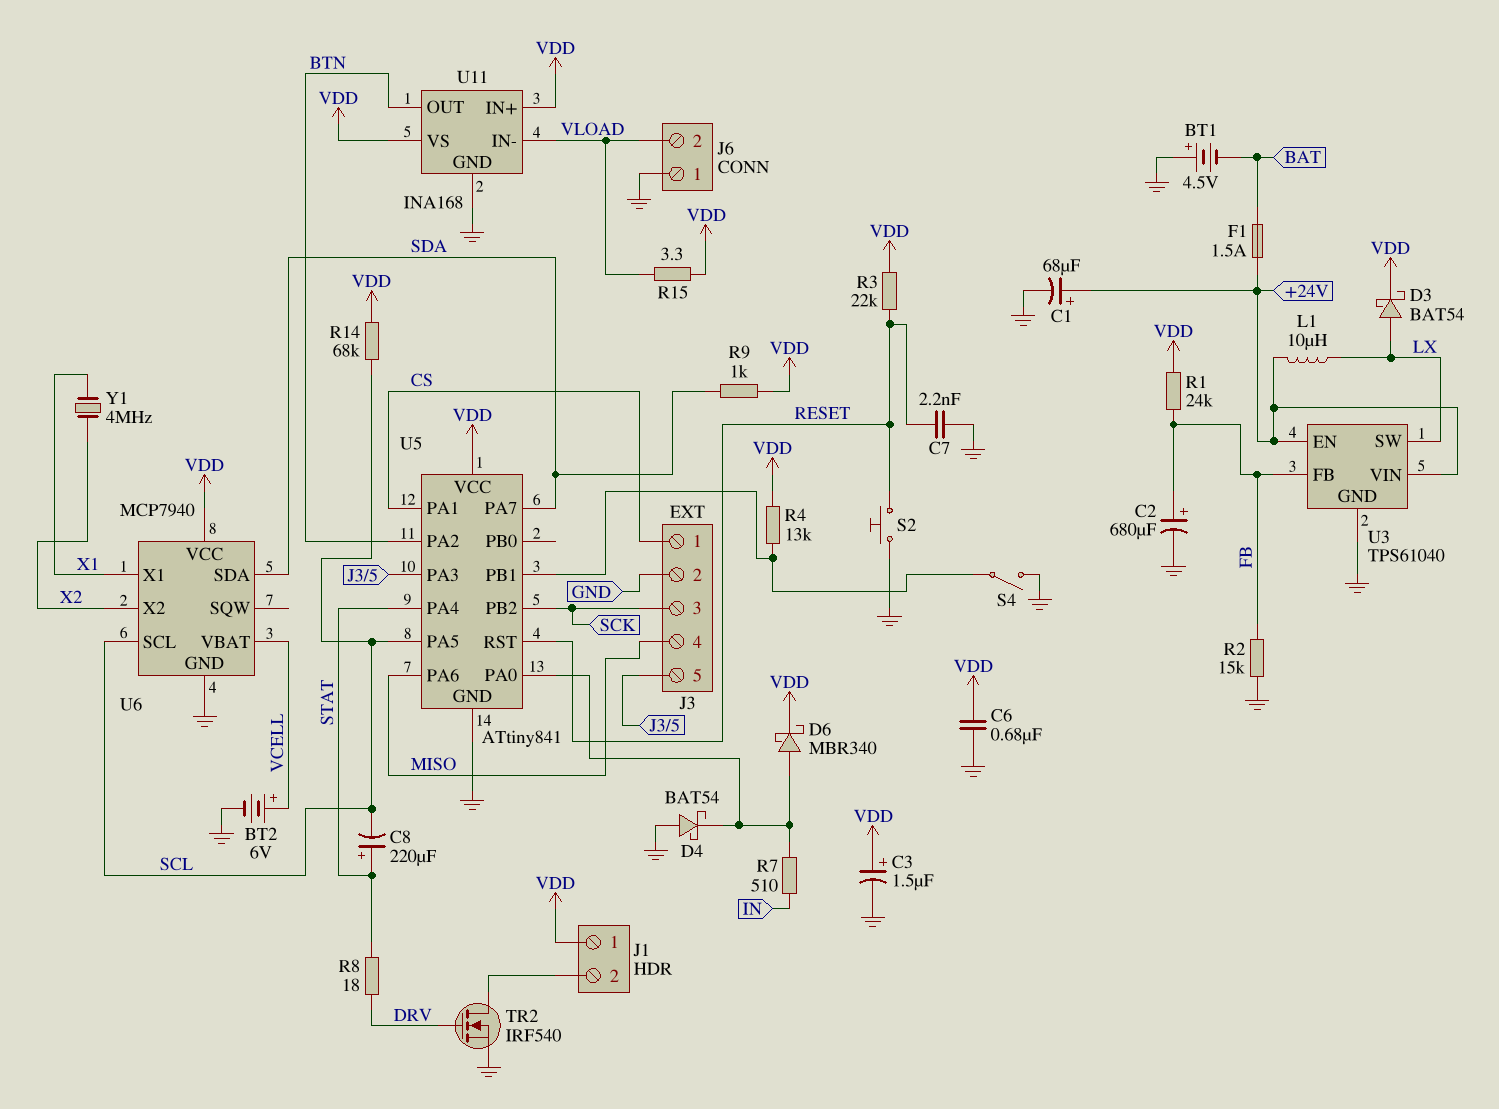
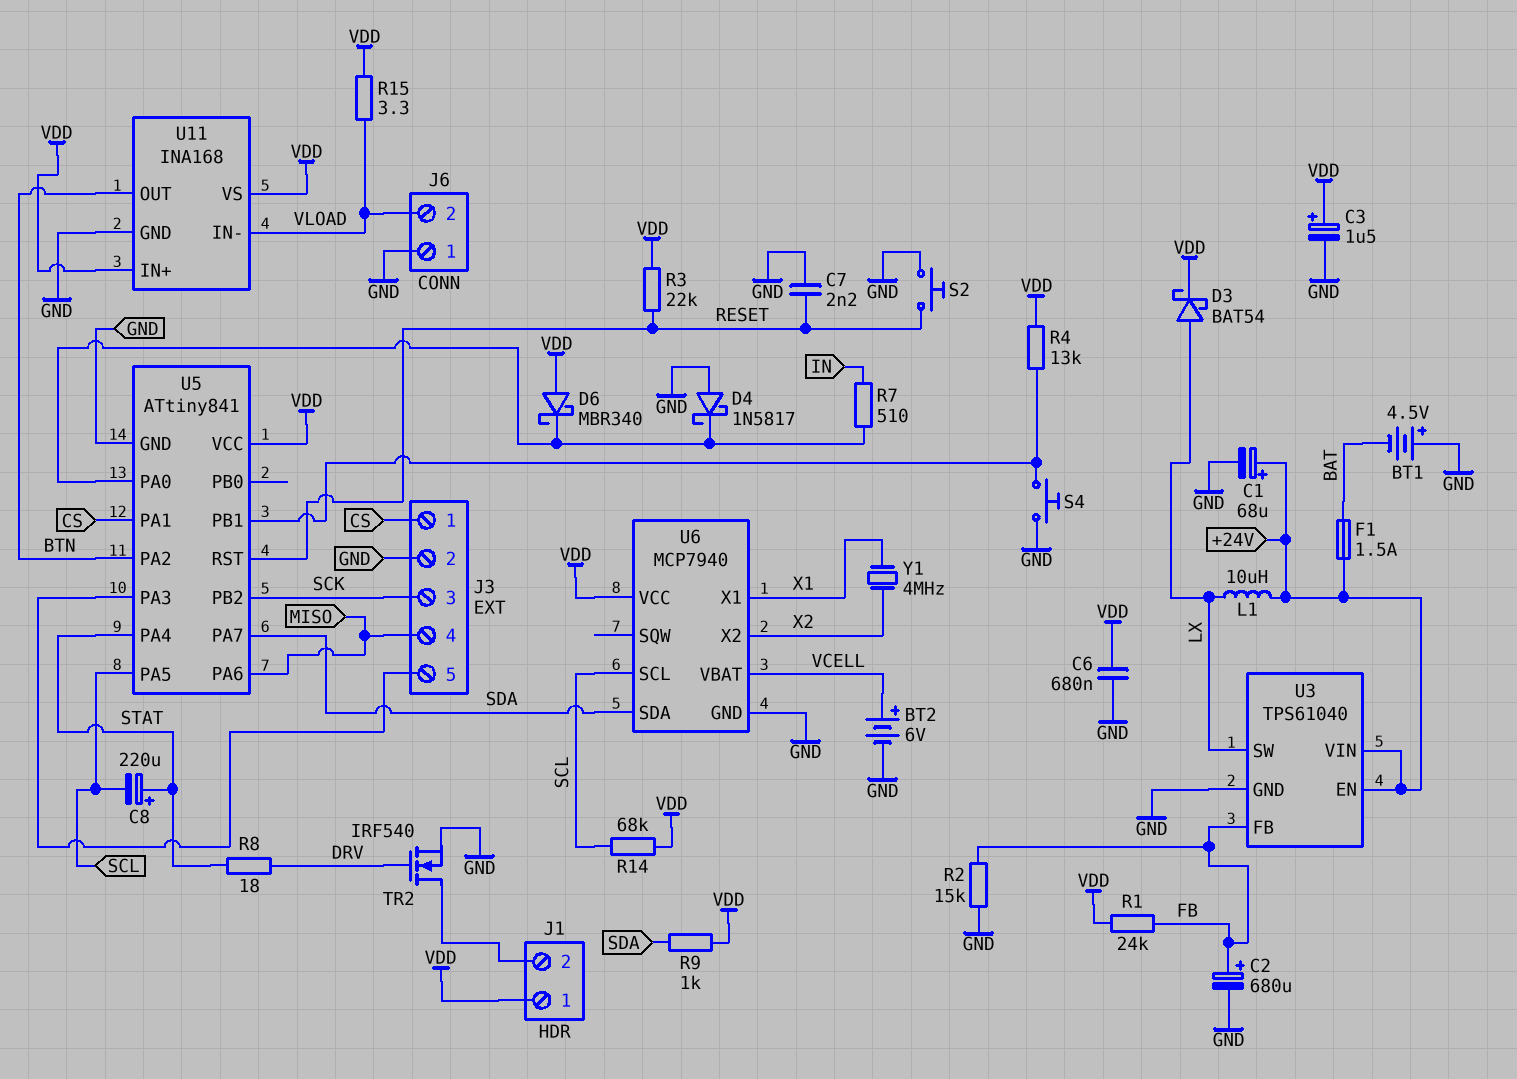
D4: schottky BAT54 (A GND, K U5/PA0) -> schottky 1N5817 (A GND, K U5/PA0)
D6: schottky MBR340 (A U5/PA0, K VDD) -> schottky MBR340 (A VDD, K U5/PA0)
S4: switch (GND, U5/PB1) -> button (GND, U5/PB1)

